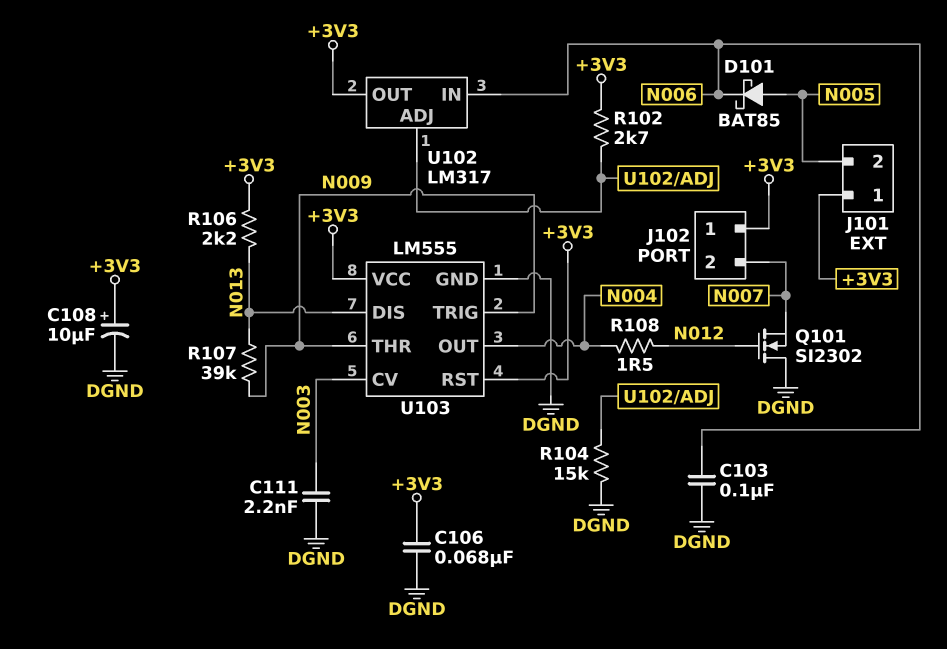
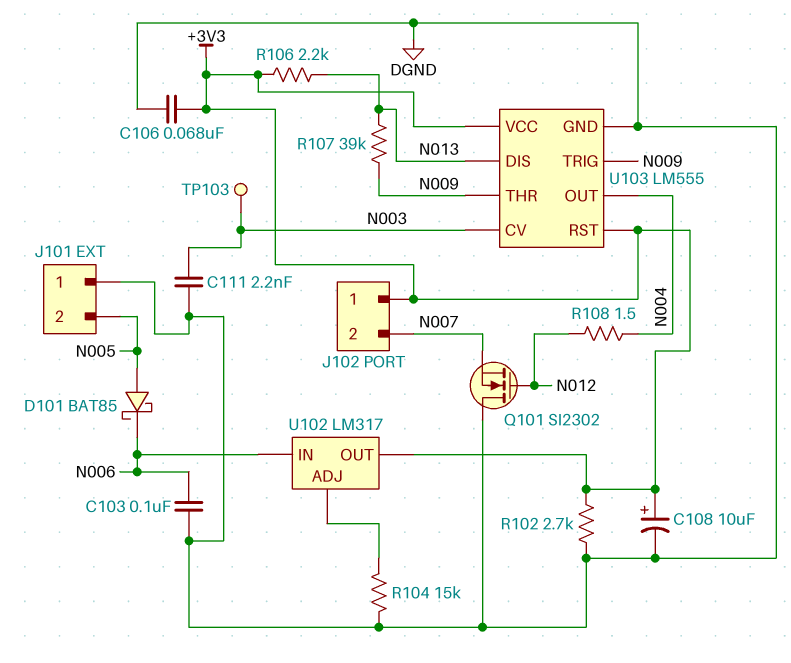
J101 pin 1: +3V3 -> DGND
R102: 2.7k (+3V3, U102/ADJ) -> 2.7k (+3V3, DGND)
TP103: none -> test point (N003)

